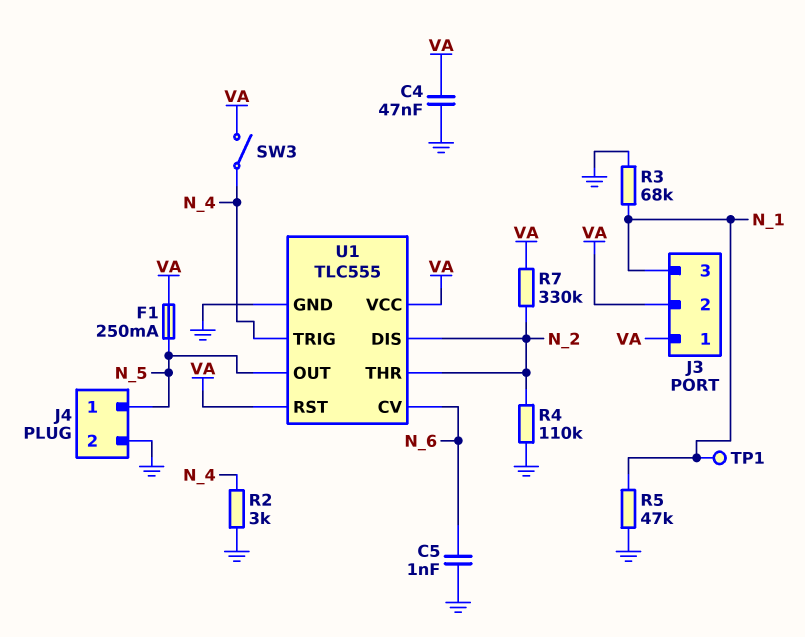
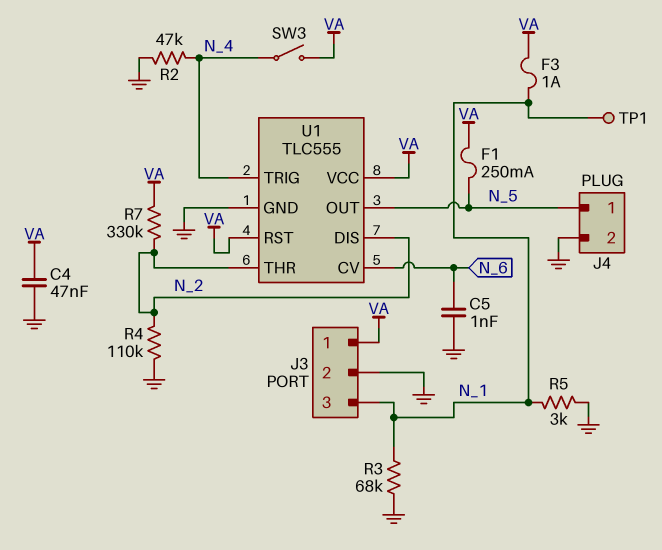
F3: none -> 1A (N_1, VA)
J3 pin 2: VA -> GND
R2: 3k (GND, N_4) -> 47k (GND, N_4)
R5: 47k (GND, N_1) -> 3k (GND, N_1)

